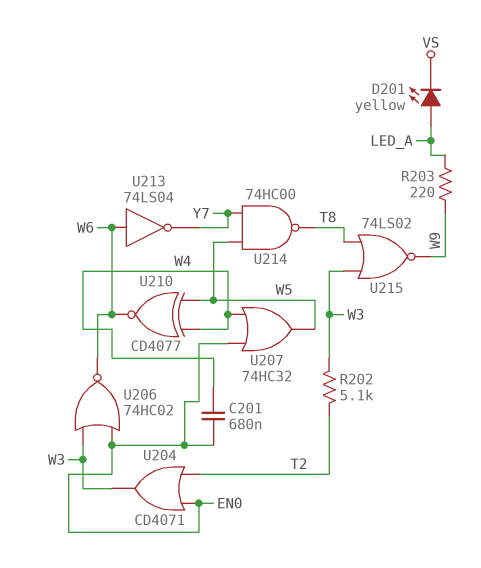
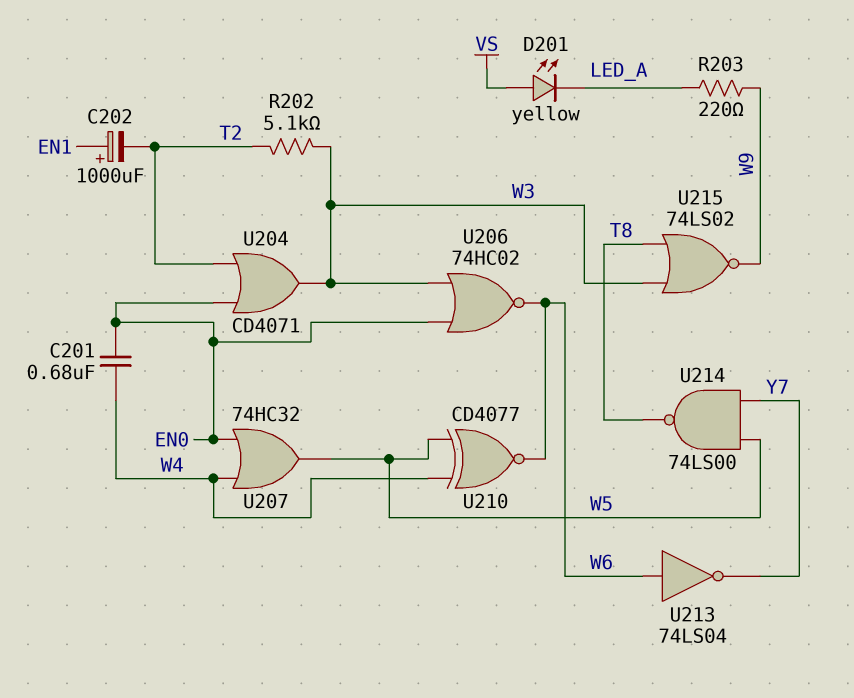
C202: none -> 1000uF (plus EN1, minus T2)
D201: LED yellow (A LED_A, K VS) -> LED yellow (A VS, K LED_A)
U214: NAND 74HC00 (in W5, in Y7, out T8) -> NAND 74LS00 (in W5, in Y7, out T8)

